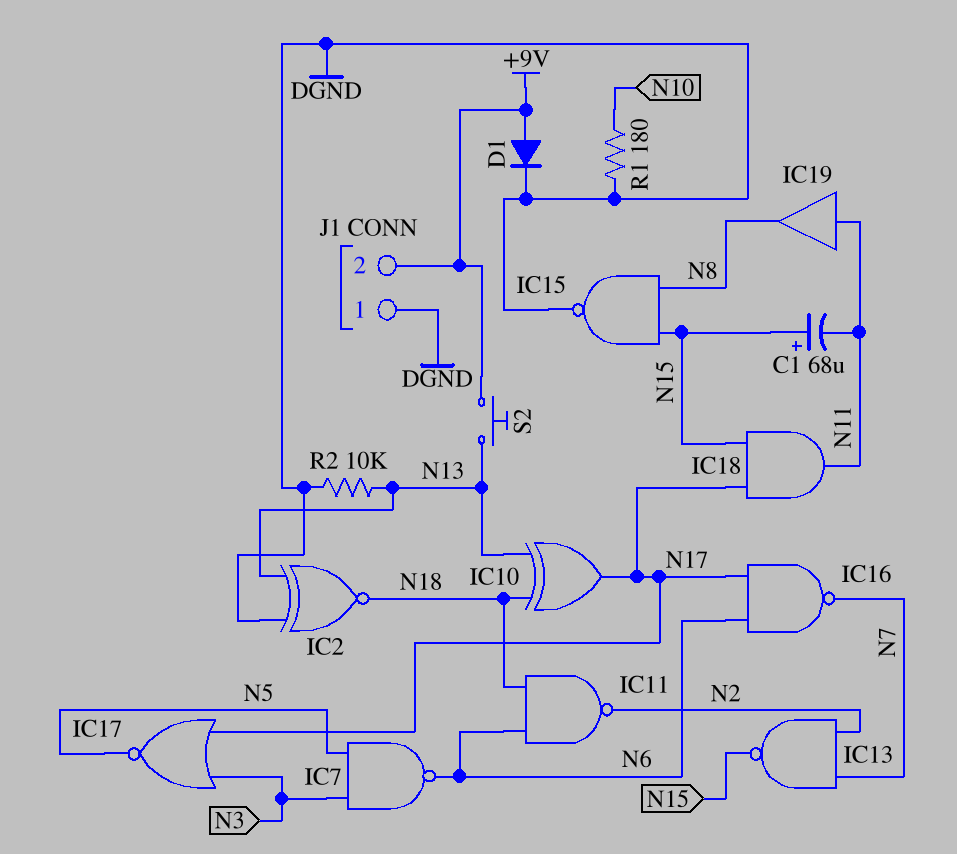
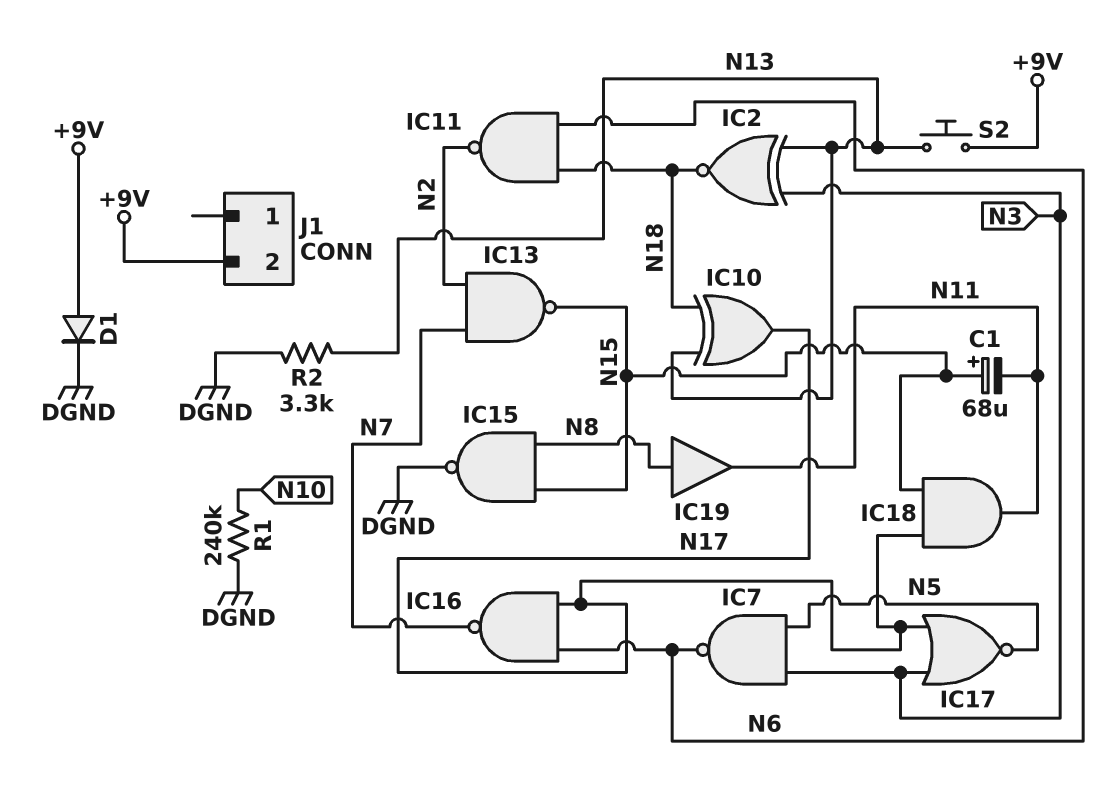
IC2: XNOR (in DGND, in N13, out N18) -> XNOR (in N3, in N13, out N18)
IC19: buffer (in N11, out N8) -> buffer (in N8, out N11)
J1 pin 1: DGND -> none
R1: 180 (DGND, N10) -> 240k (DGND, N10)
R2: 10k (DGND, N13) -> 3.3k (DGND, N13)

